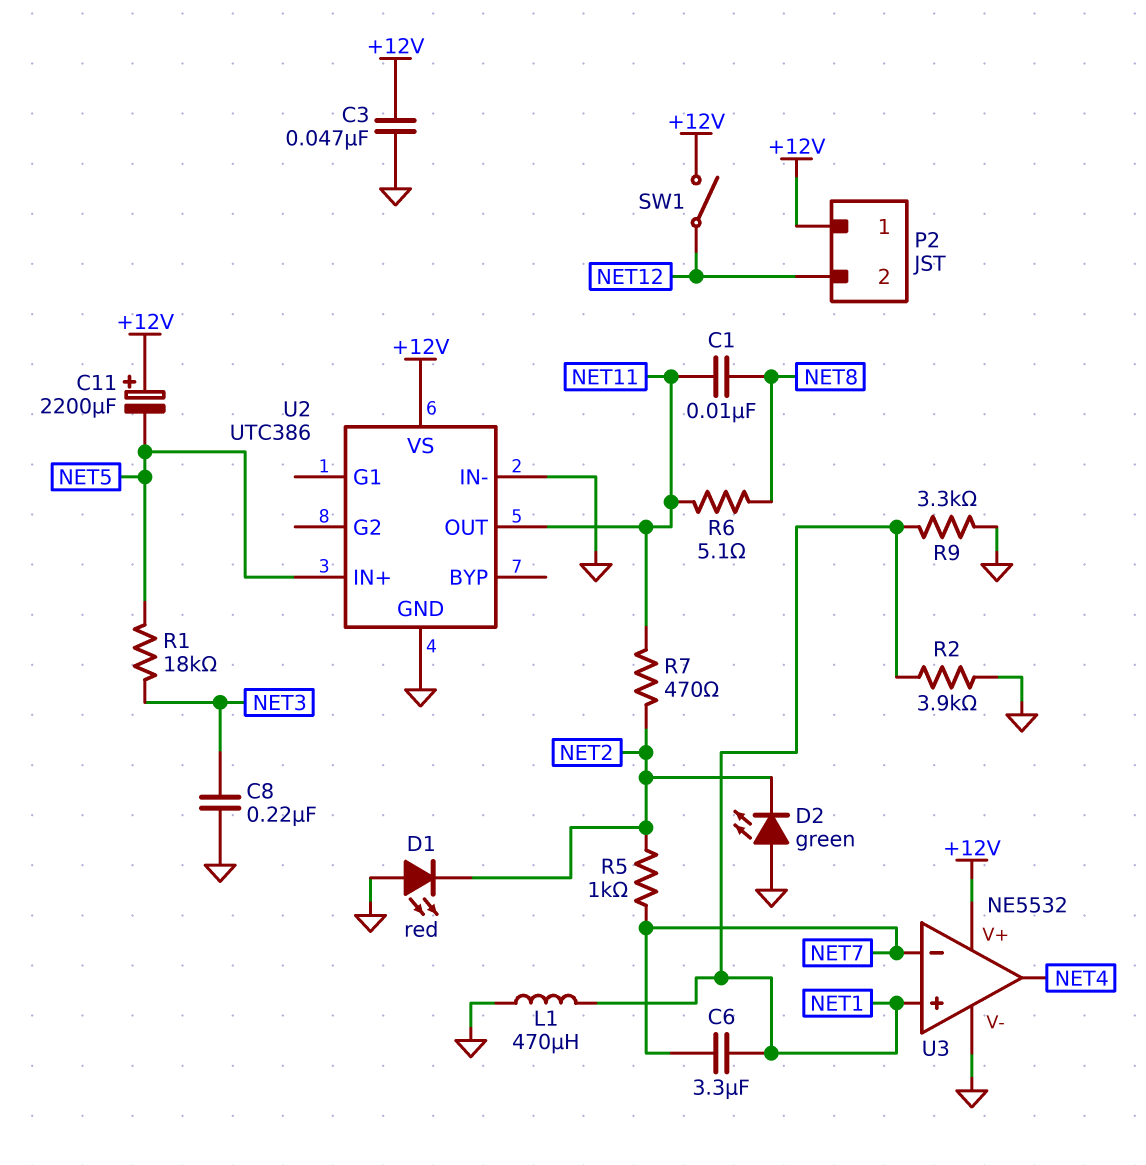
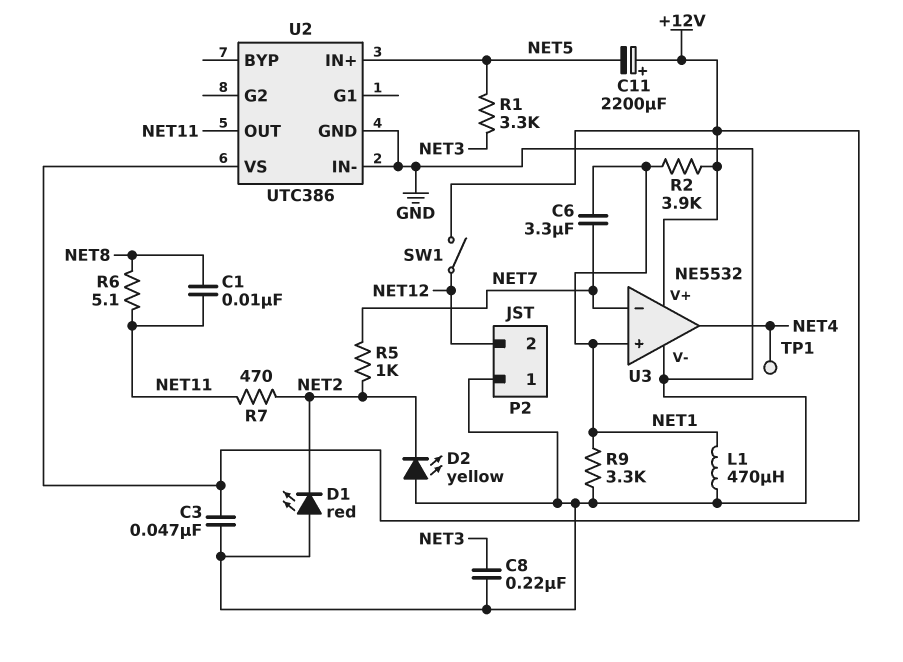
D2: LED green (A GND, K NET2) -> LED yellow (A GND, K NET2)
P2 pin 1: +12V -> GND
R1: 18k (NET3, NET5) -> 3.3k (NET3, NET5)
R2: 3.9k (GND, NET1) -> 3.9k (+12V, NET1)
TP1: none -> test point (NET4)

